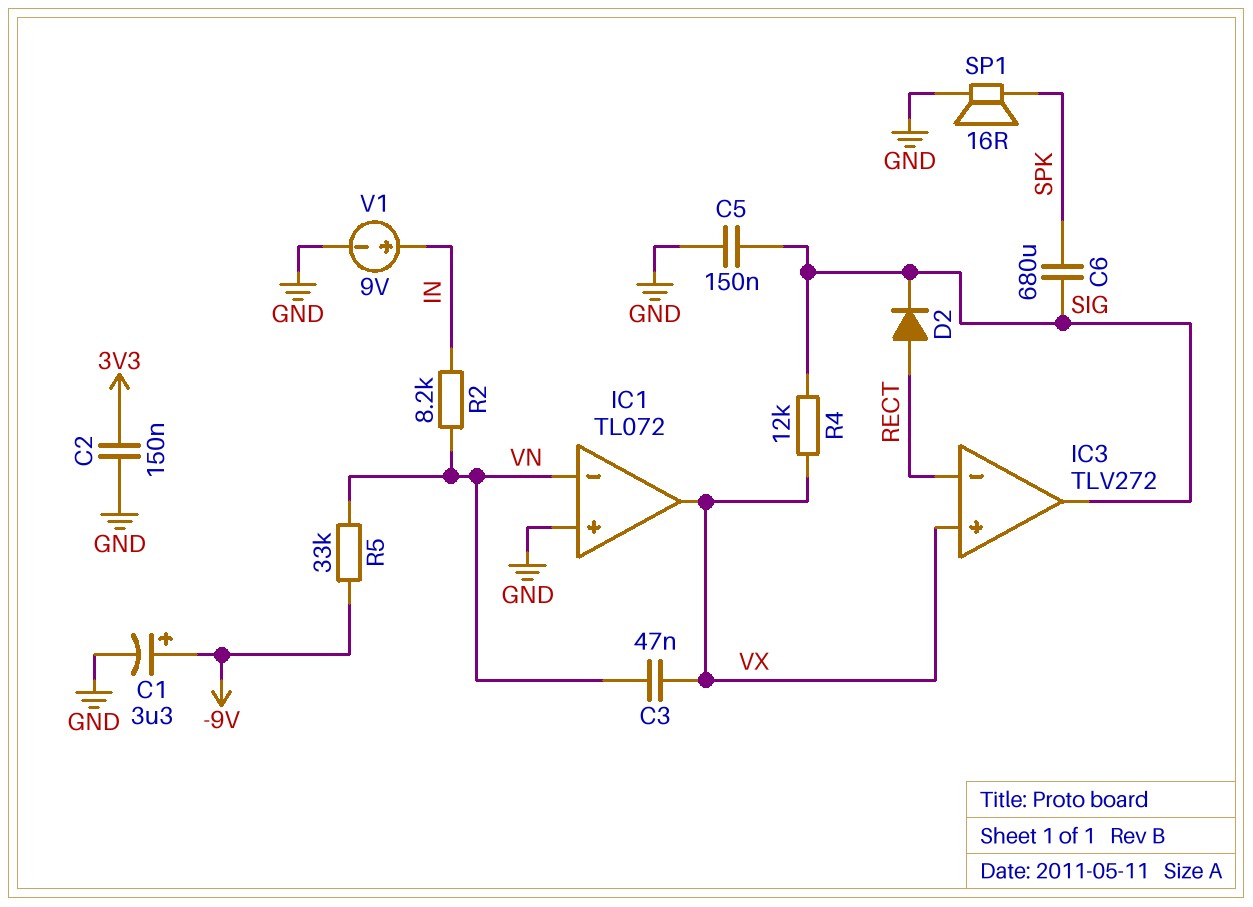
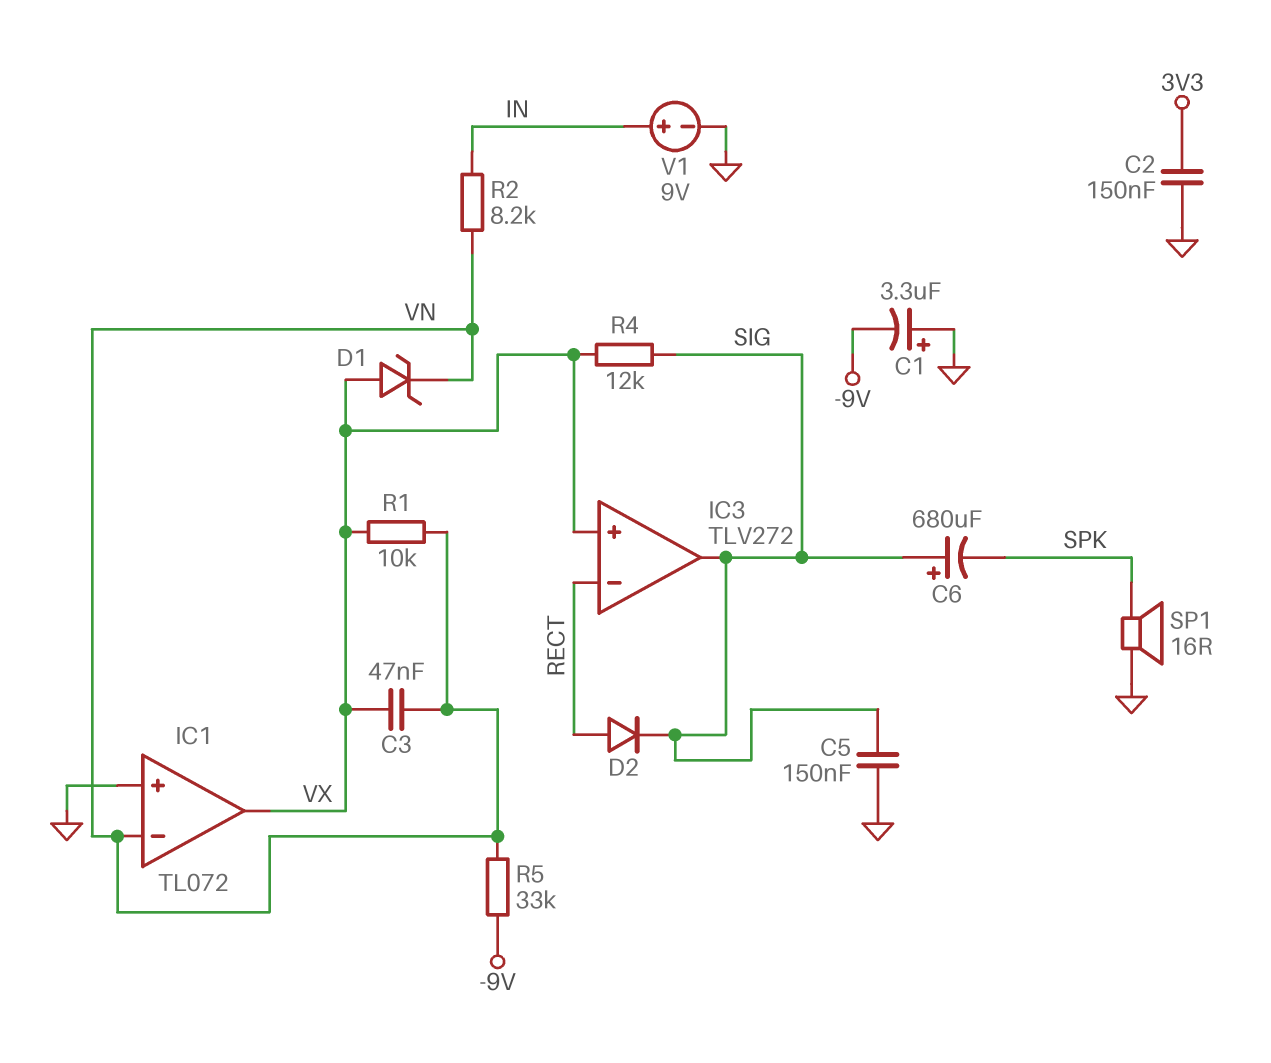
C1: 3.3uF (plus -9V, minus GND) -> 3.3uF (plus GND, minus -9V)
C6: 680uF (SIG, SPK) -> 680uF (plus SIG, minus SPK)
D1: none -> zener (A VX, K VN)
R1: none -> 10k (VN, VX)

